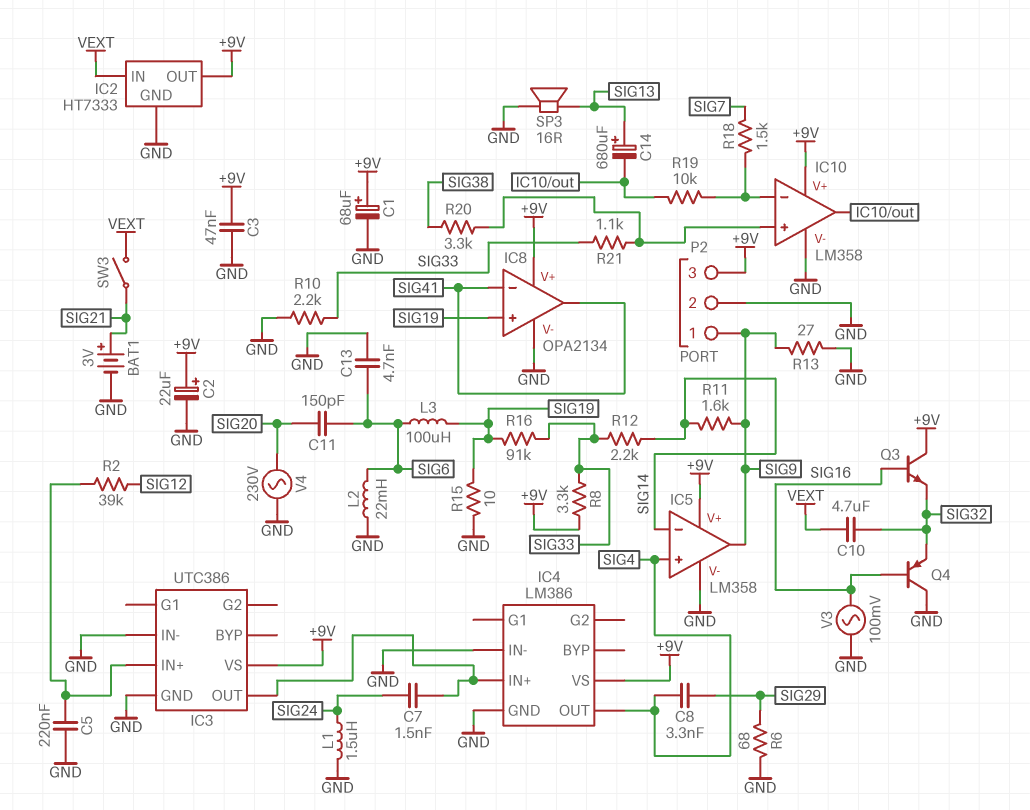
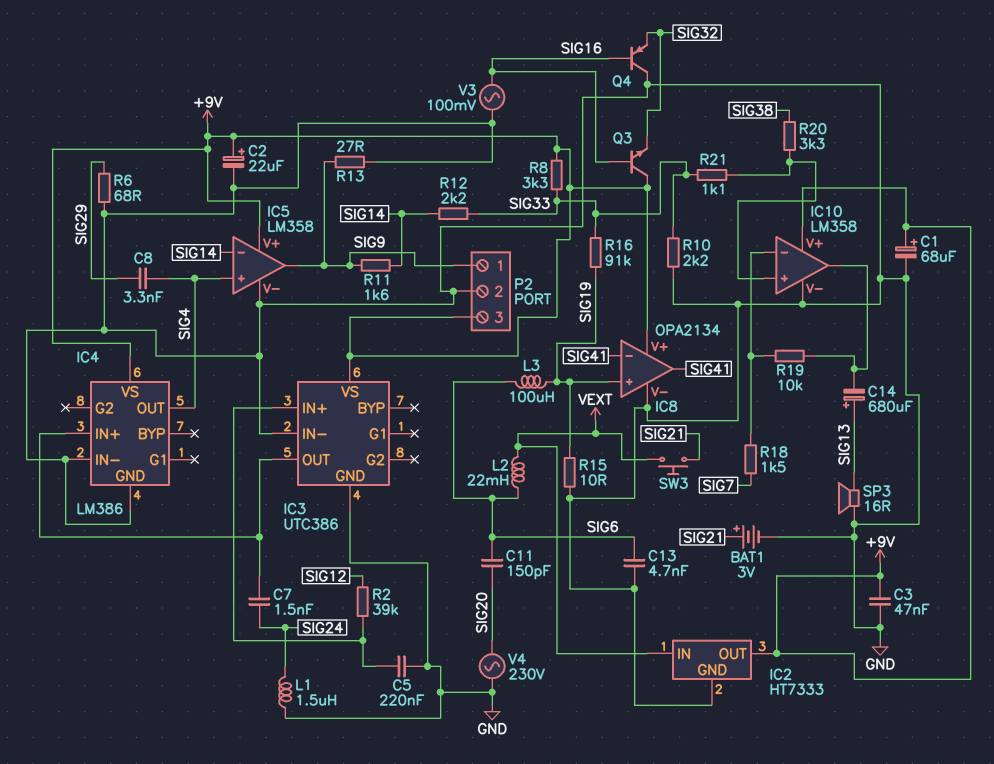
C10: 4.7uF (SIG32, VEXT) -> none
L2: 22mH (GND, SIG6) -> 22mH (SIG6, VEXT)
SW3: switch (SIG21, VEXT) -> button (SIG21, VEXT)

